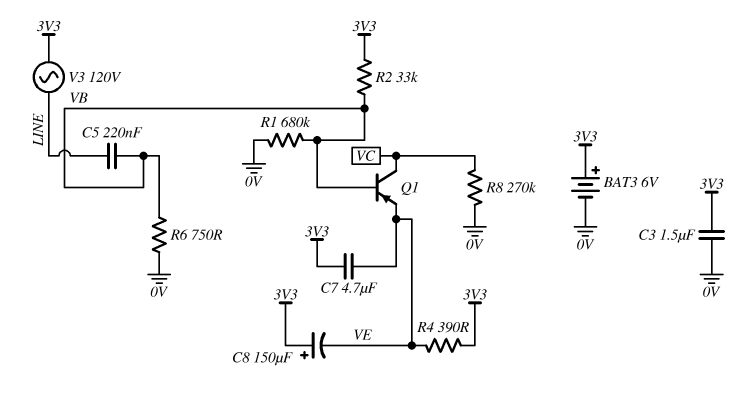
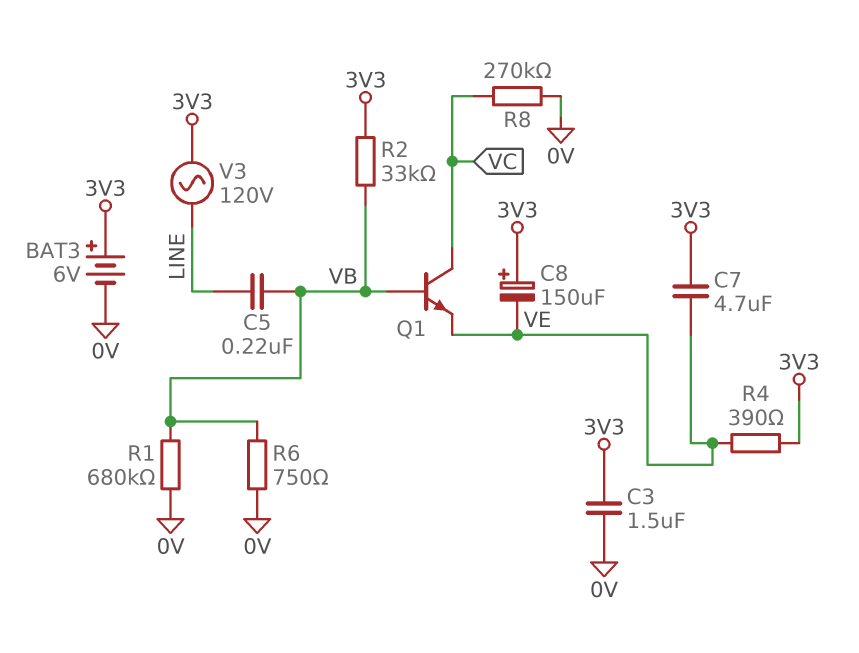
Q1: PNP (B VB, C VC, E VE) -> NPN (B VB, C VC, E VE)

